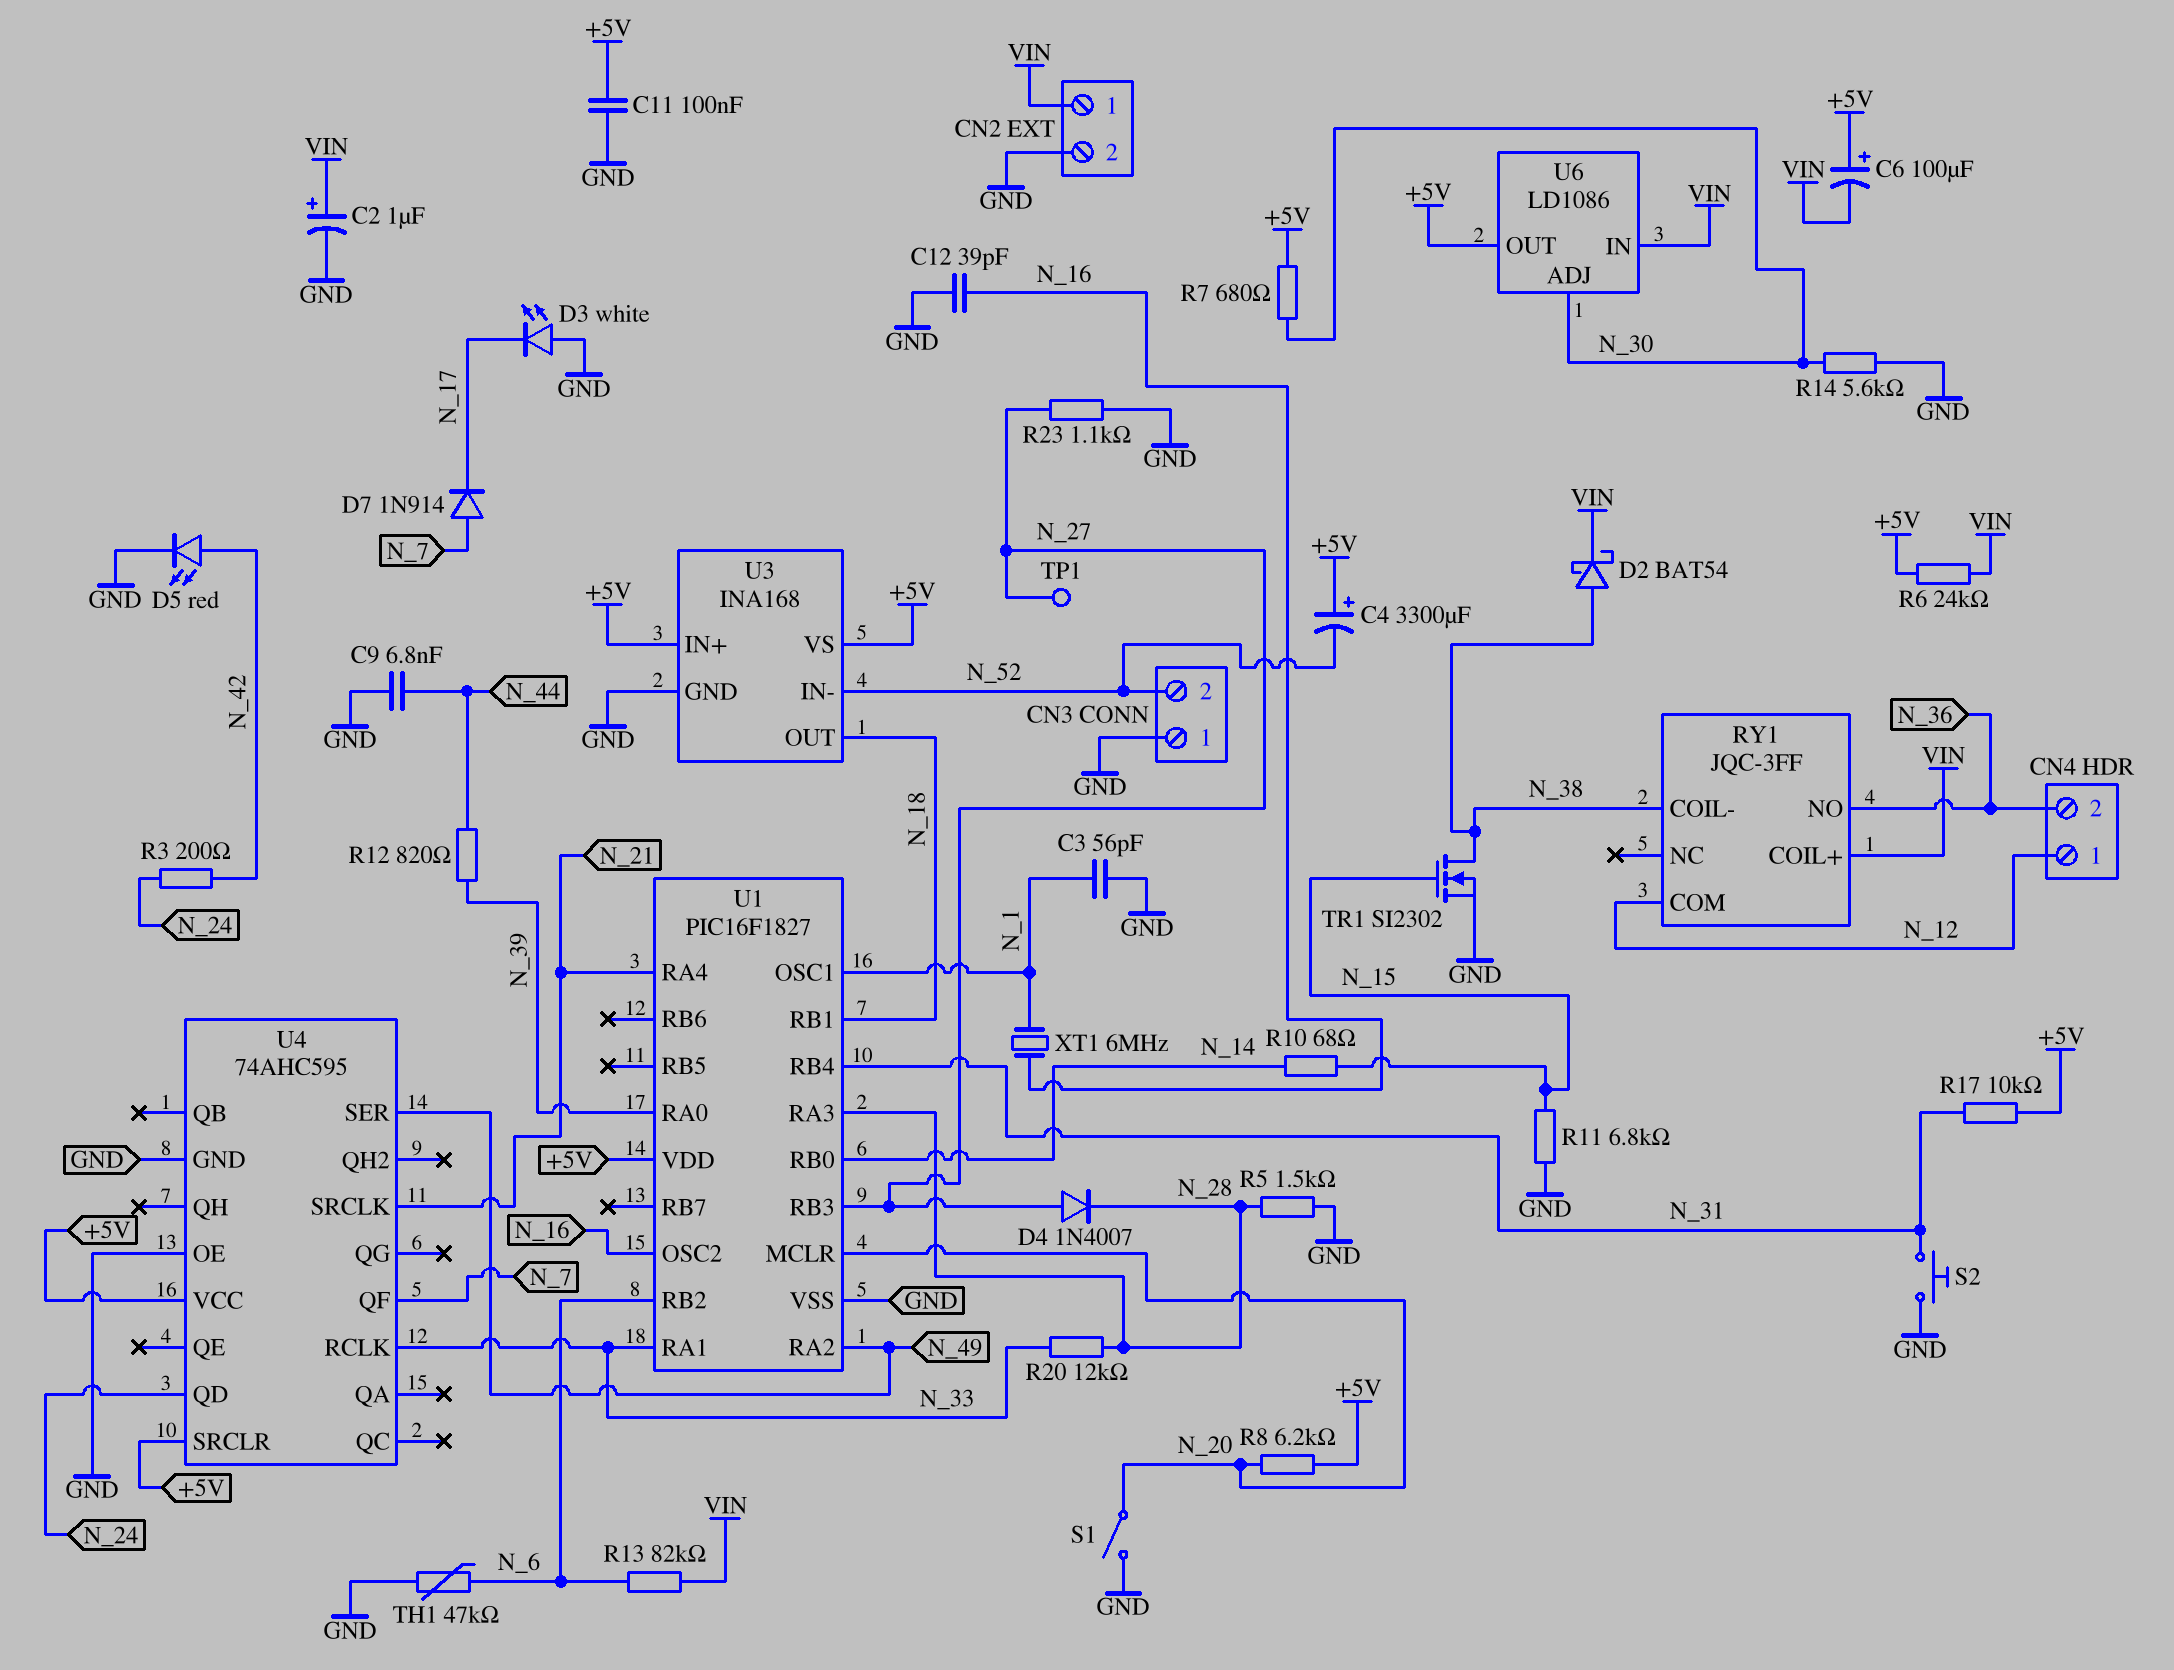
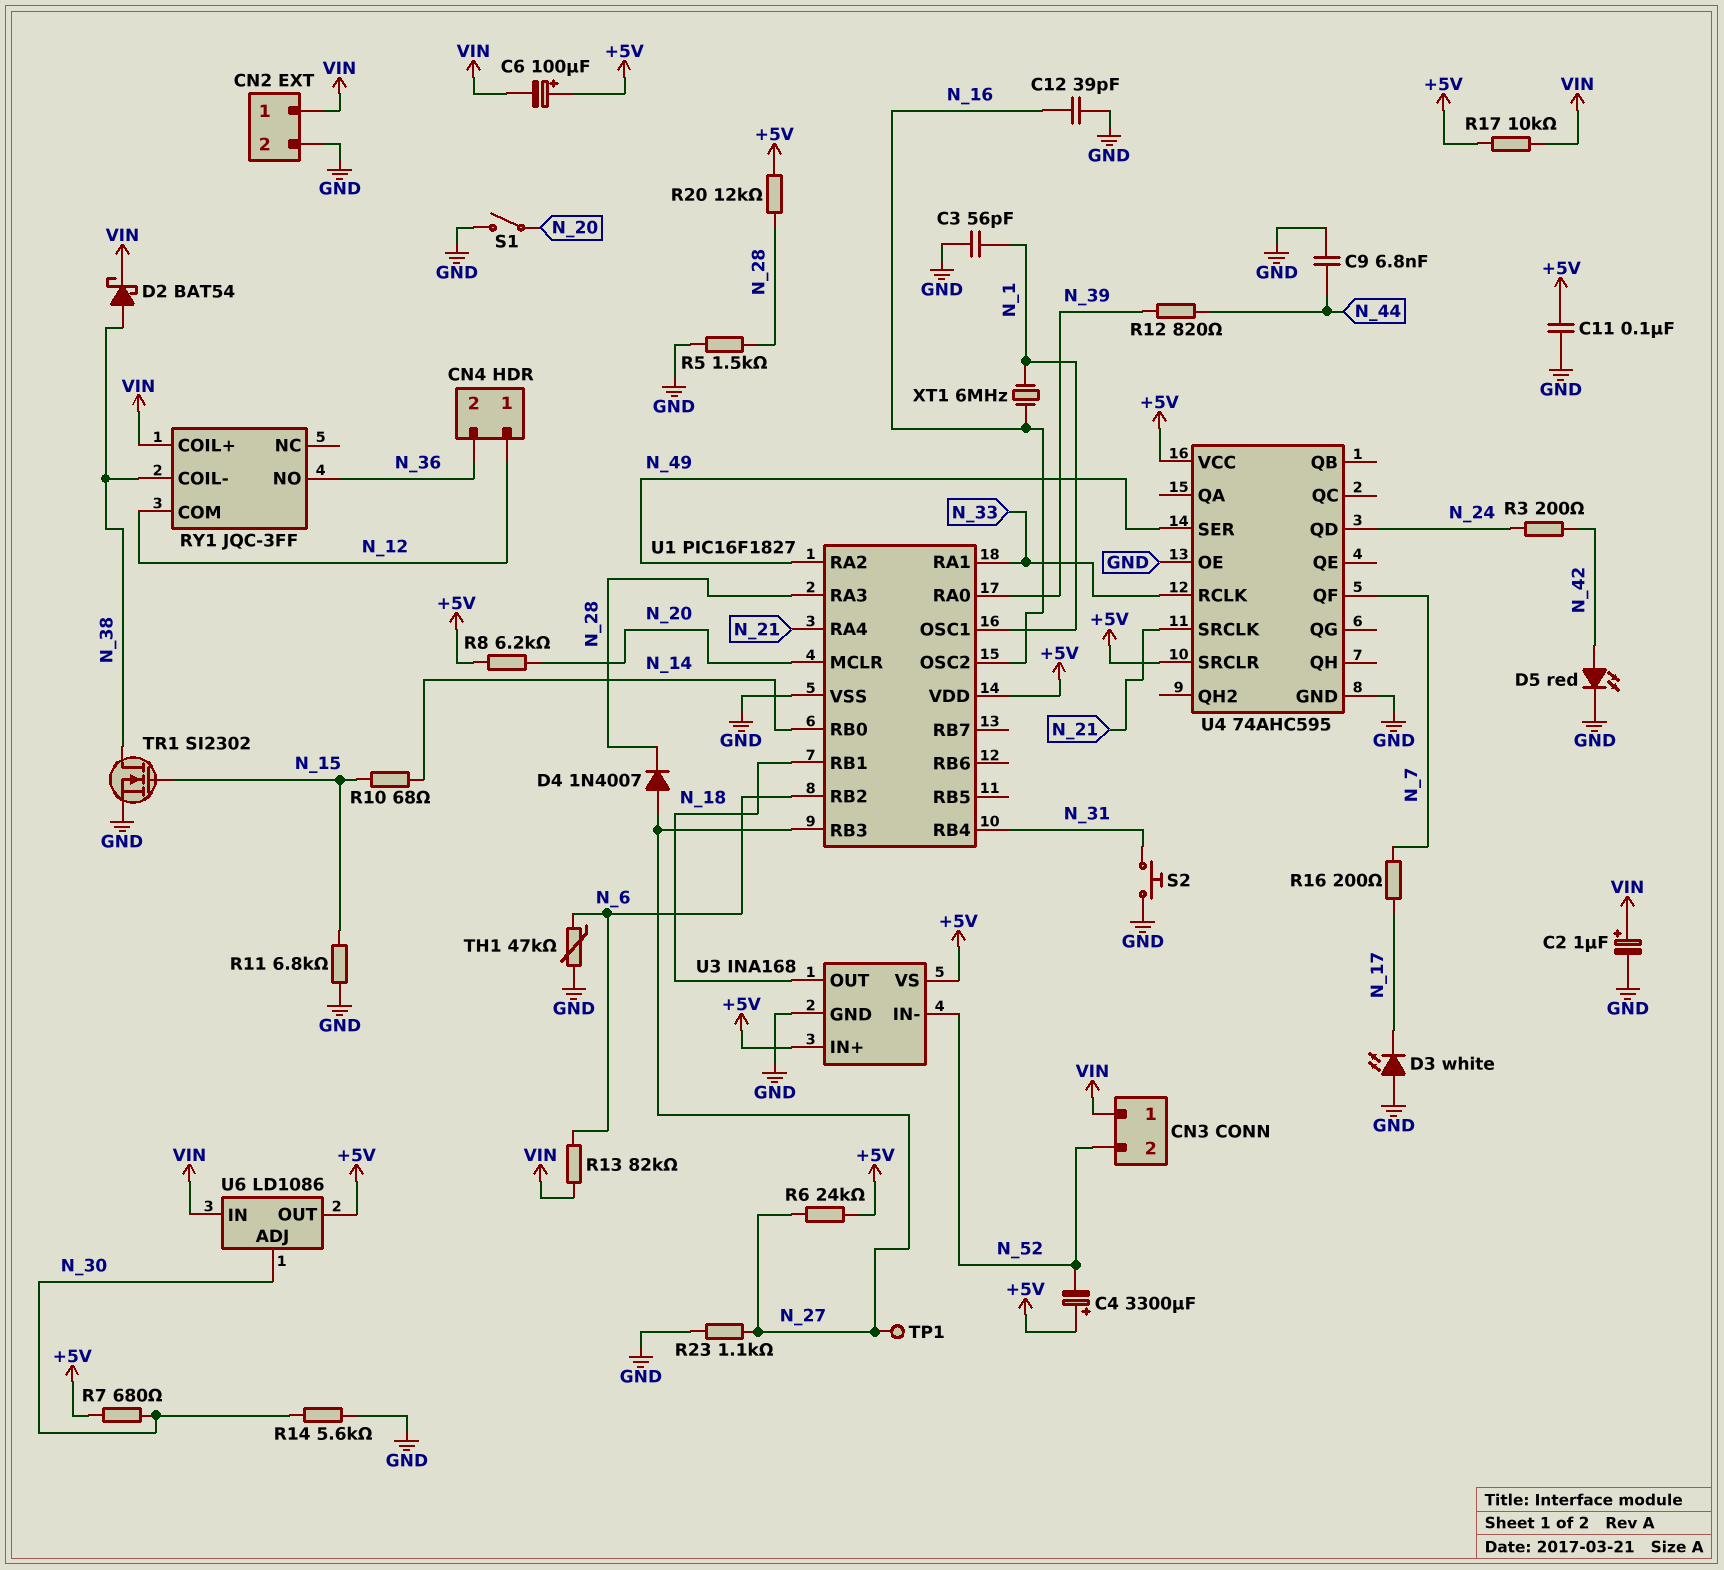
CN3 pin 1: GND -> VIN
D7: diode 1N914 (A N_7, K N_17) -> none
R6: 24k (+5V, VIN) -> 24k (+5V, N_27)
R16: none -> 200 (N_7, N_17)
R17: 10k (+5V, N_31) -> 10k (+5V, VIN)
R20: 12k (N_28, N_33) -> 12k (+5V, N_28)

